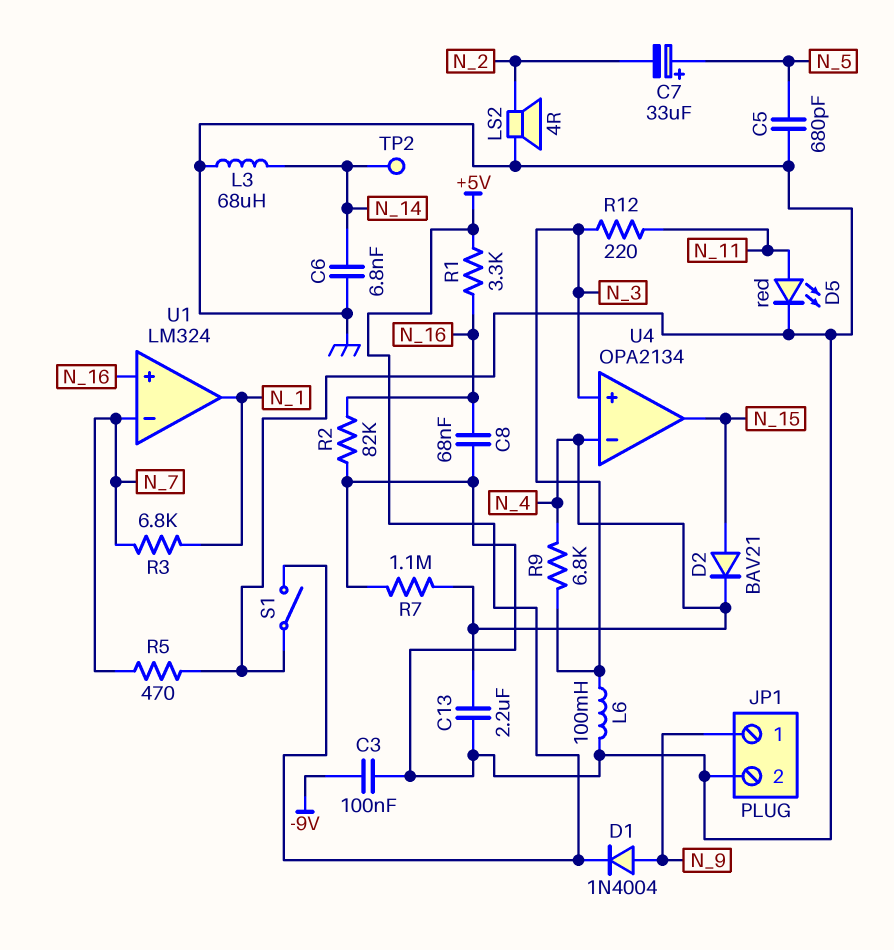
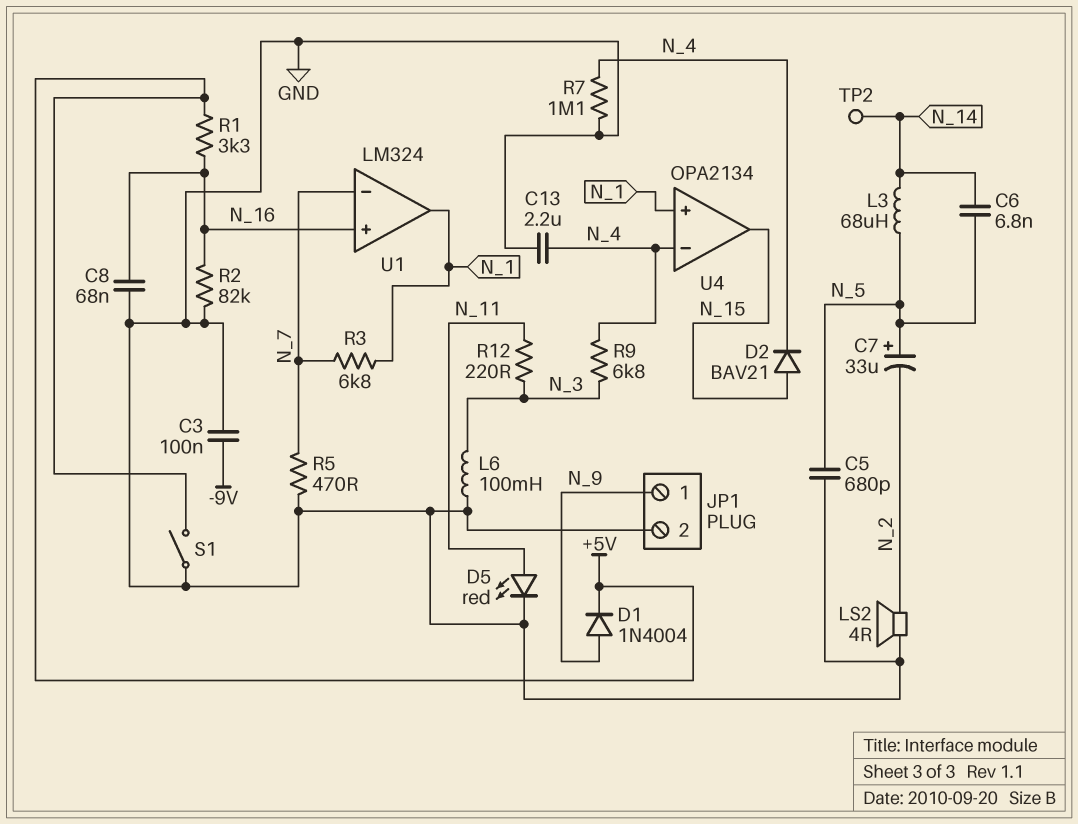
C6: 6.8nF (GND, N_14) -> 6.8nF (N_5, N_14)
L3: 68uH (GND, N_14) -> 68uH (N_5, N_14)
U4 pin in+: N_3 -> N_1

